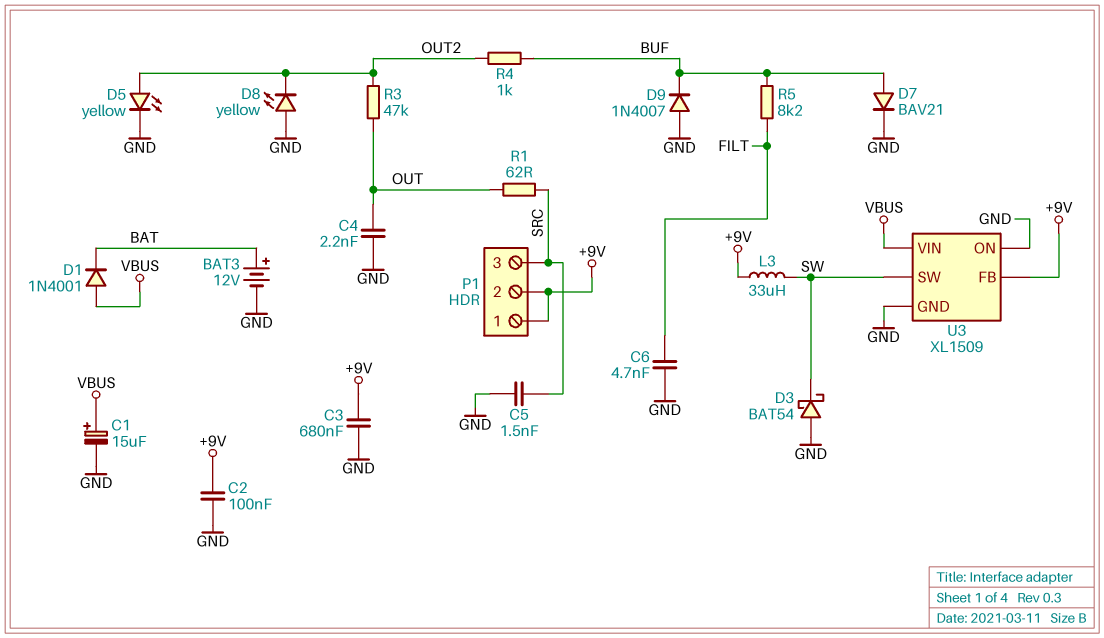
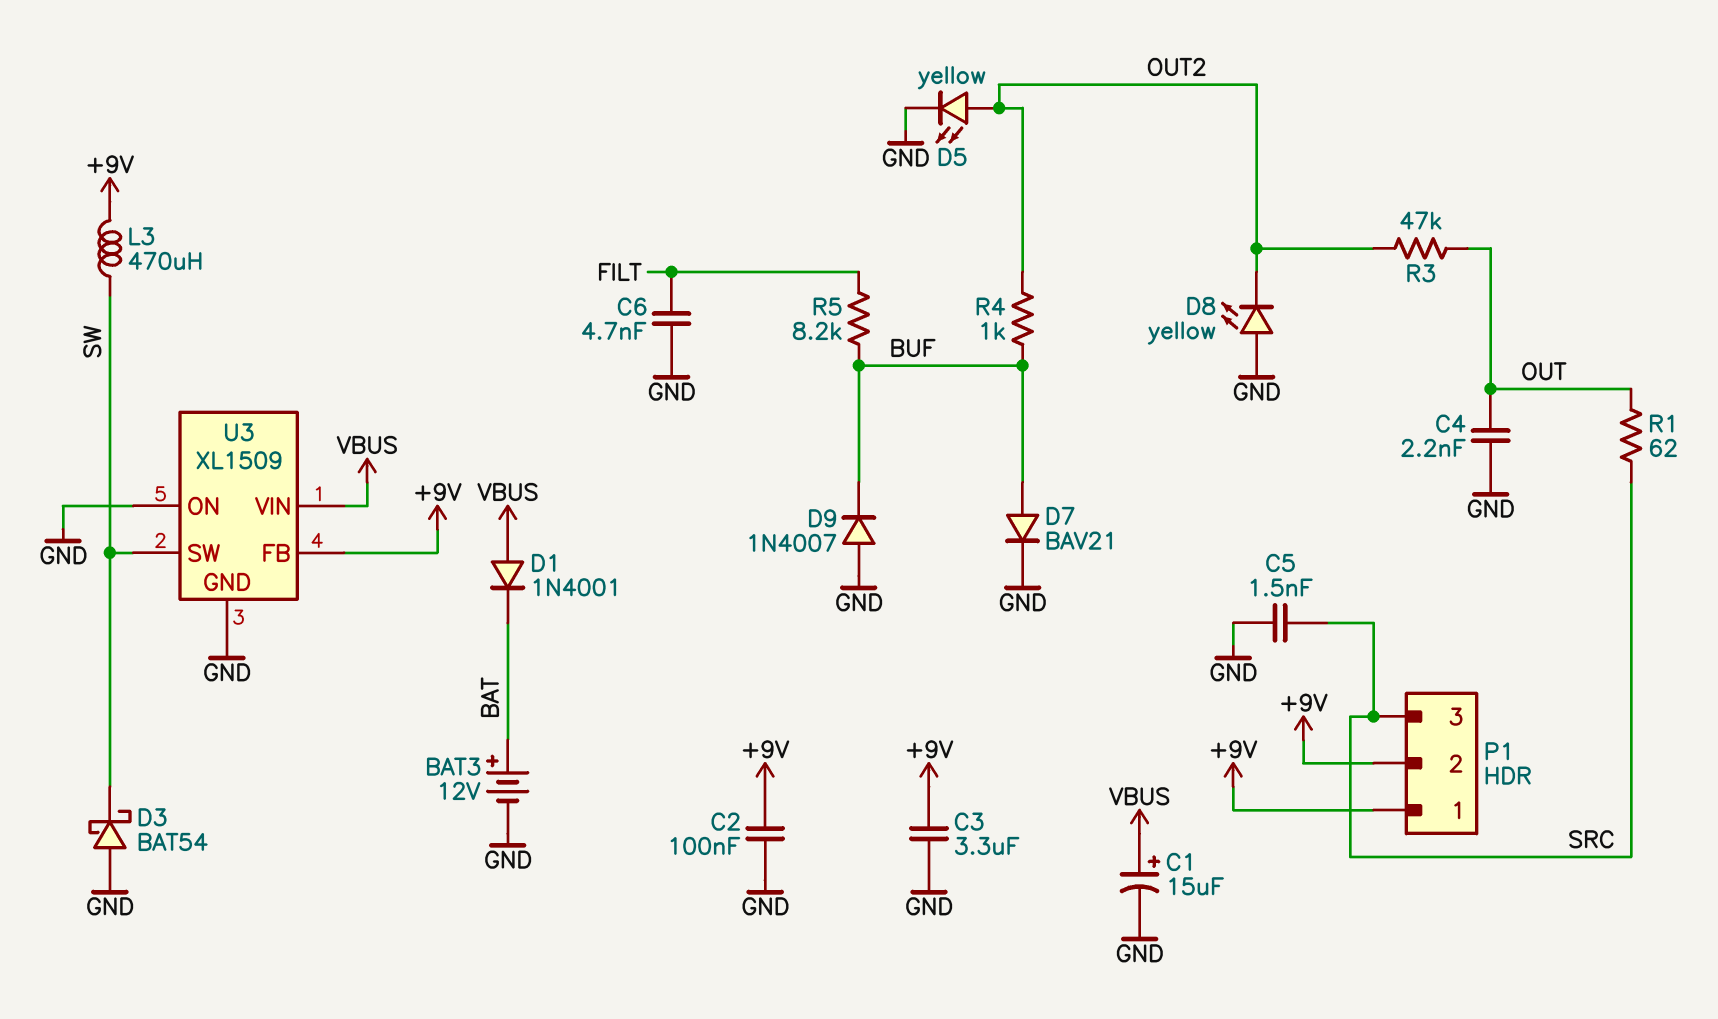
C3: 680nF (+9V, GND) -> 3.3uF (+9V, GND)
L3: 33uH (+9V, SW) -> 470uH (+9V, SW)

